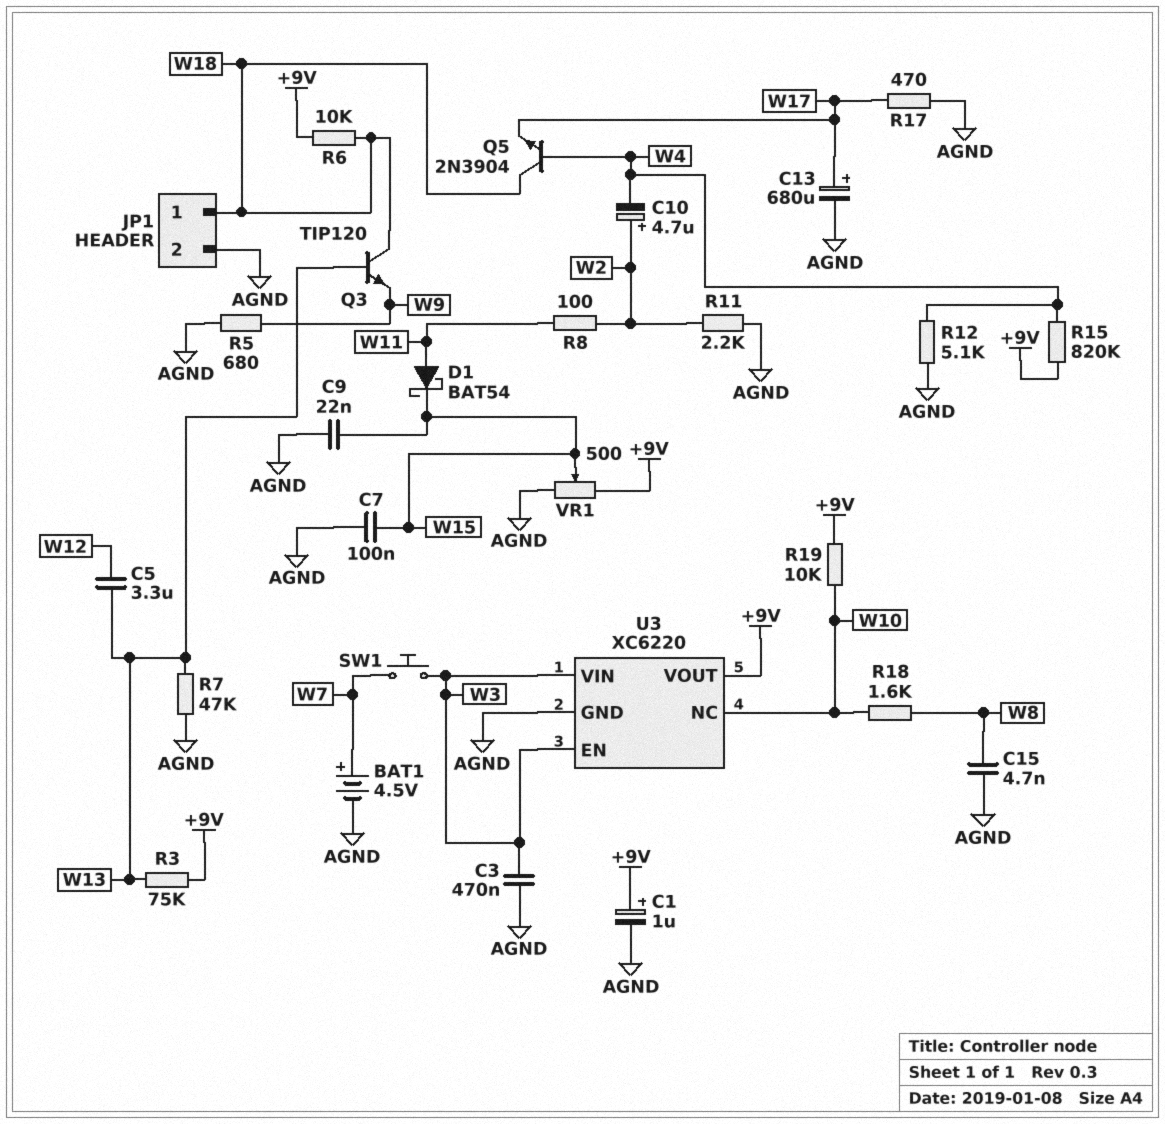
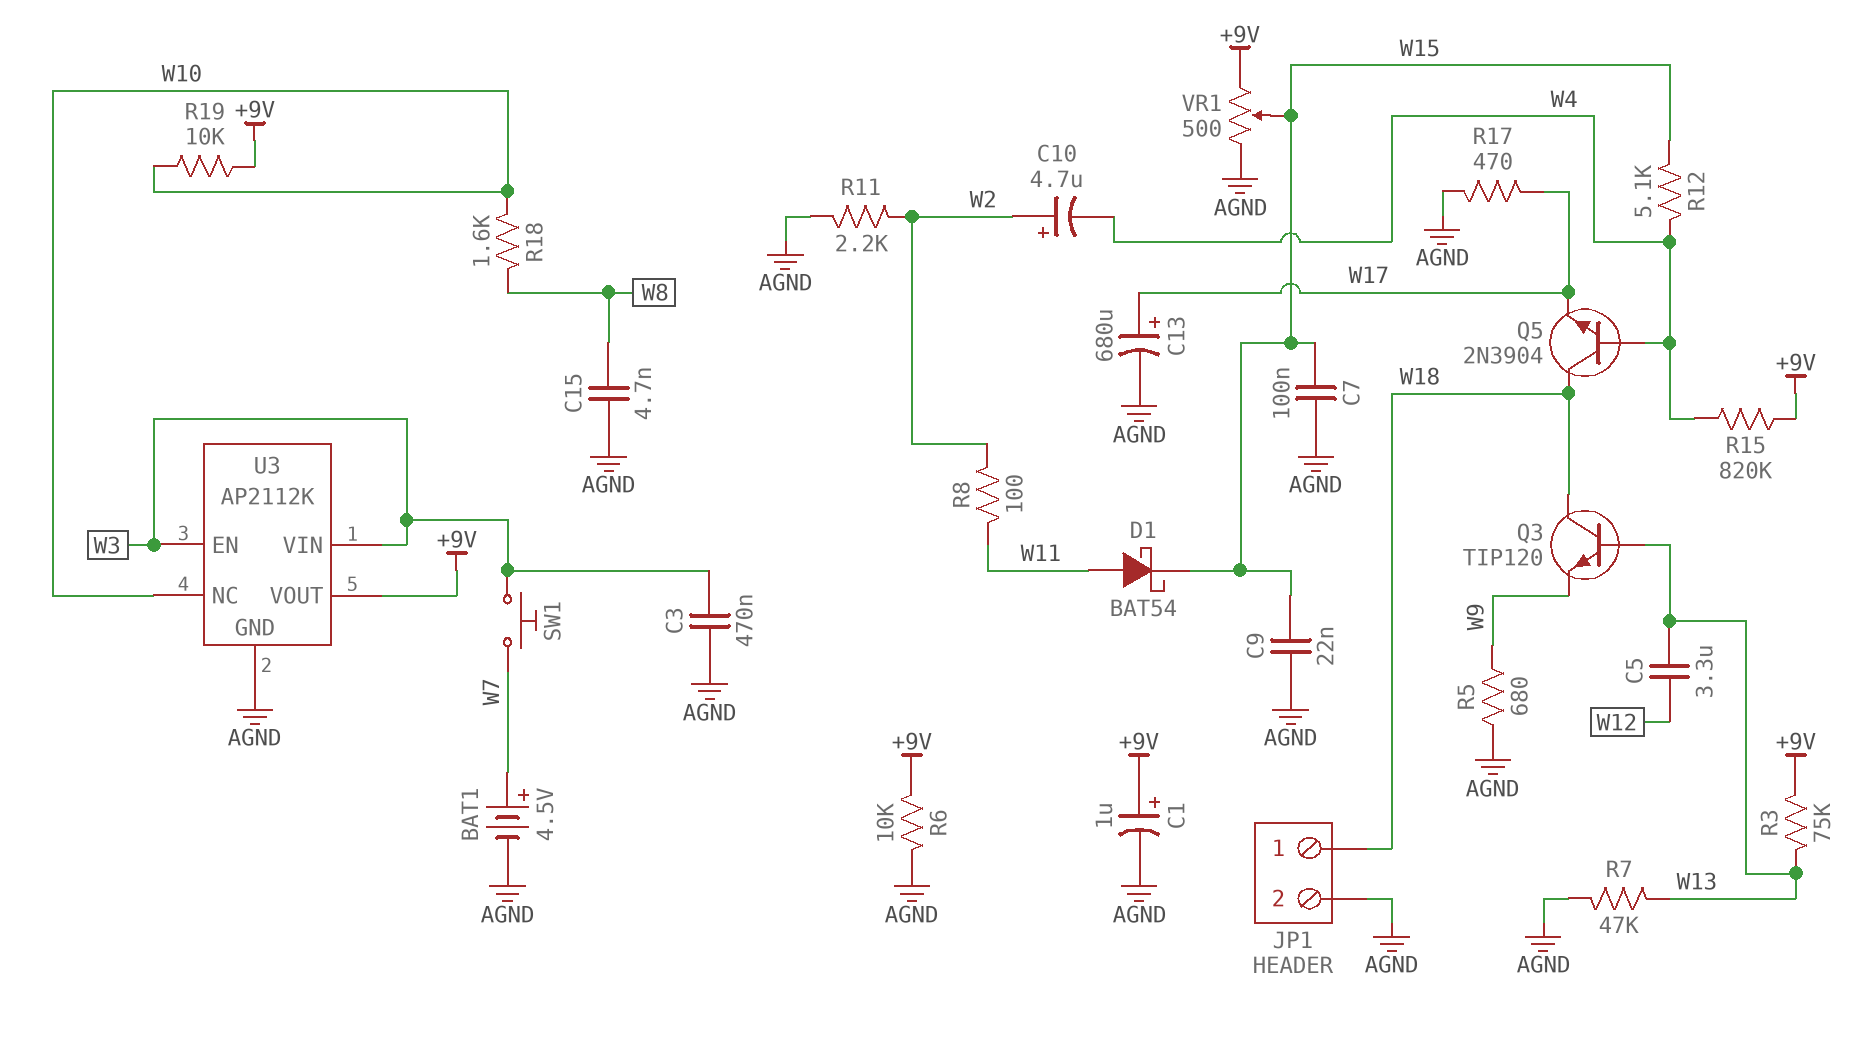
R6: 10k (+9V, W18) -> 10k (+9V, AGND)
R12: 5.1k (AGND, W4) -> 5.1k (W4, W15)
U3: XC6220 -> AP2112K

